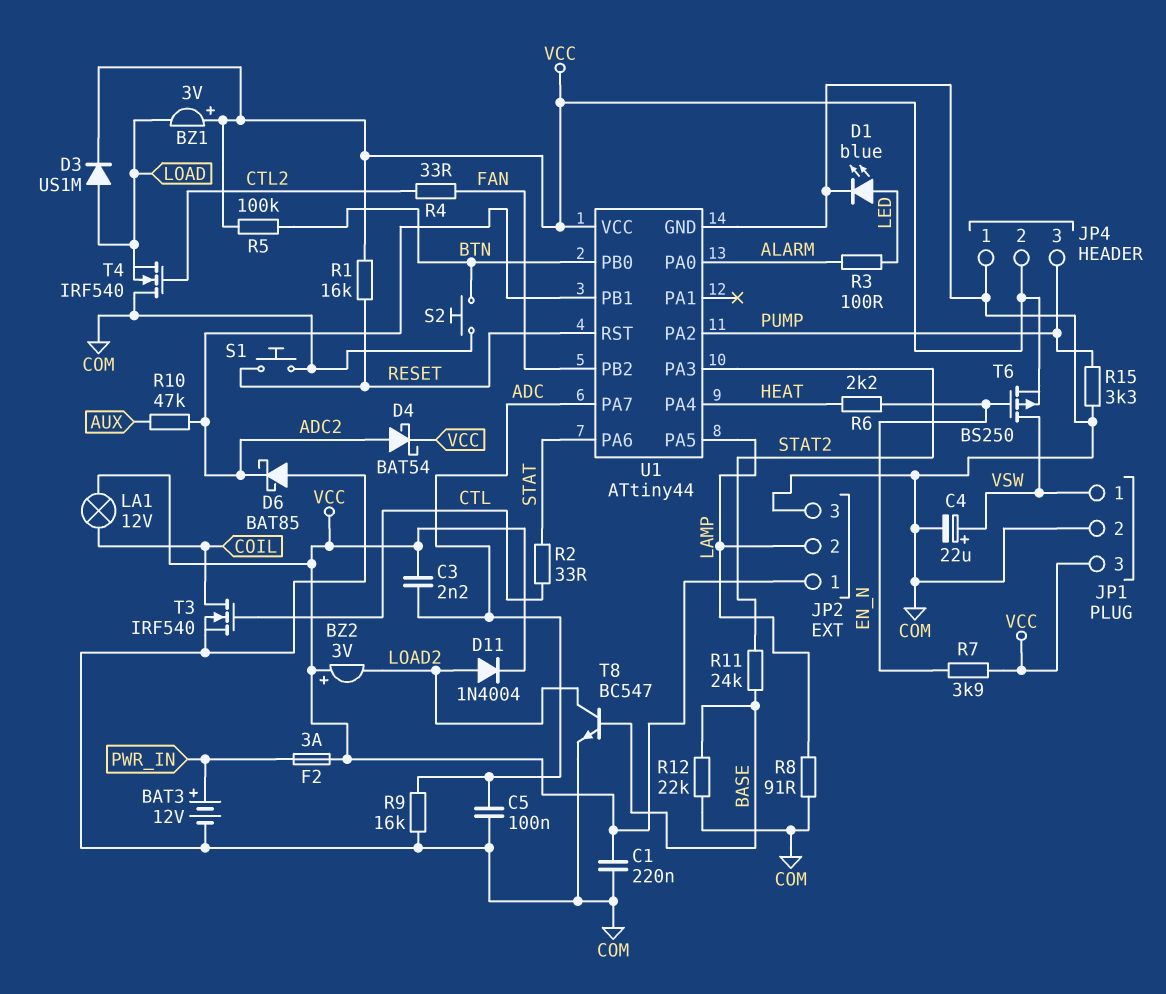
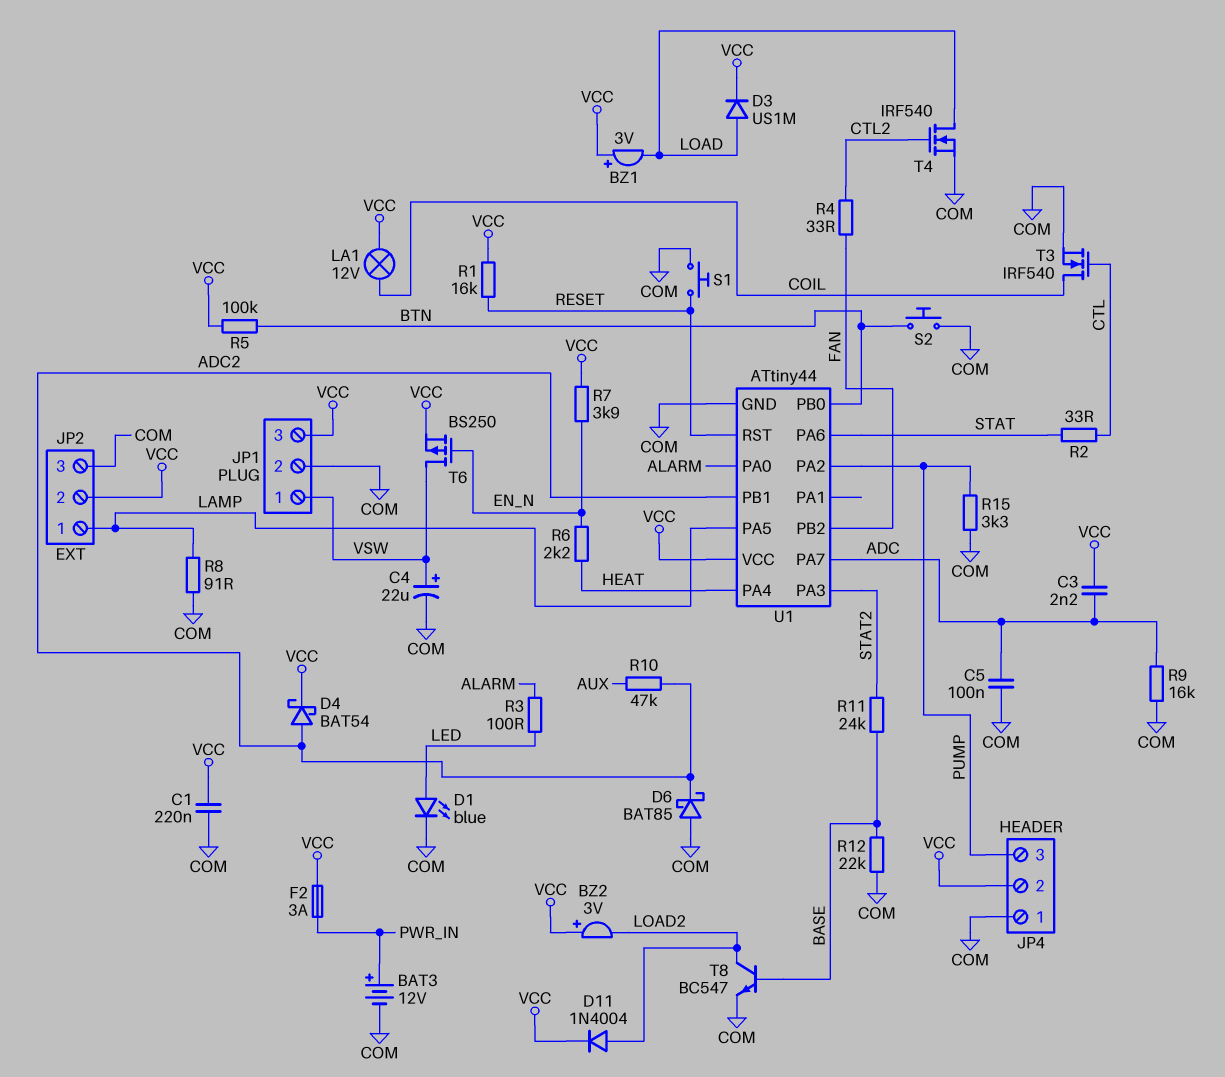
JP2 pin 1: VCC -> LAMP
JP2 pin 2: LAMP -> VCC
T4: NMOS IRF540 (G CTL2, D COM, S LOAD) -> NMOS IRF540 (G CTL2, D LOAD, S COM)

